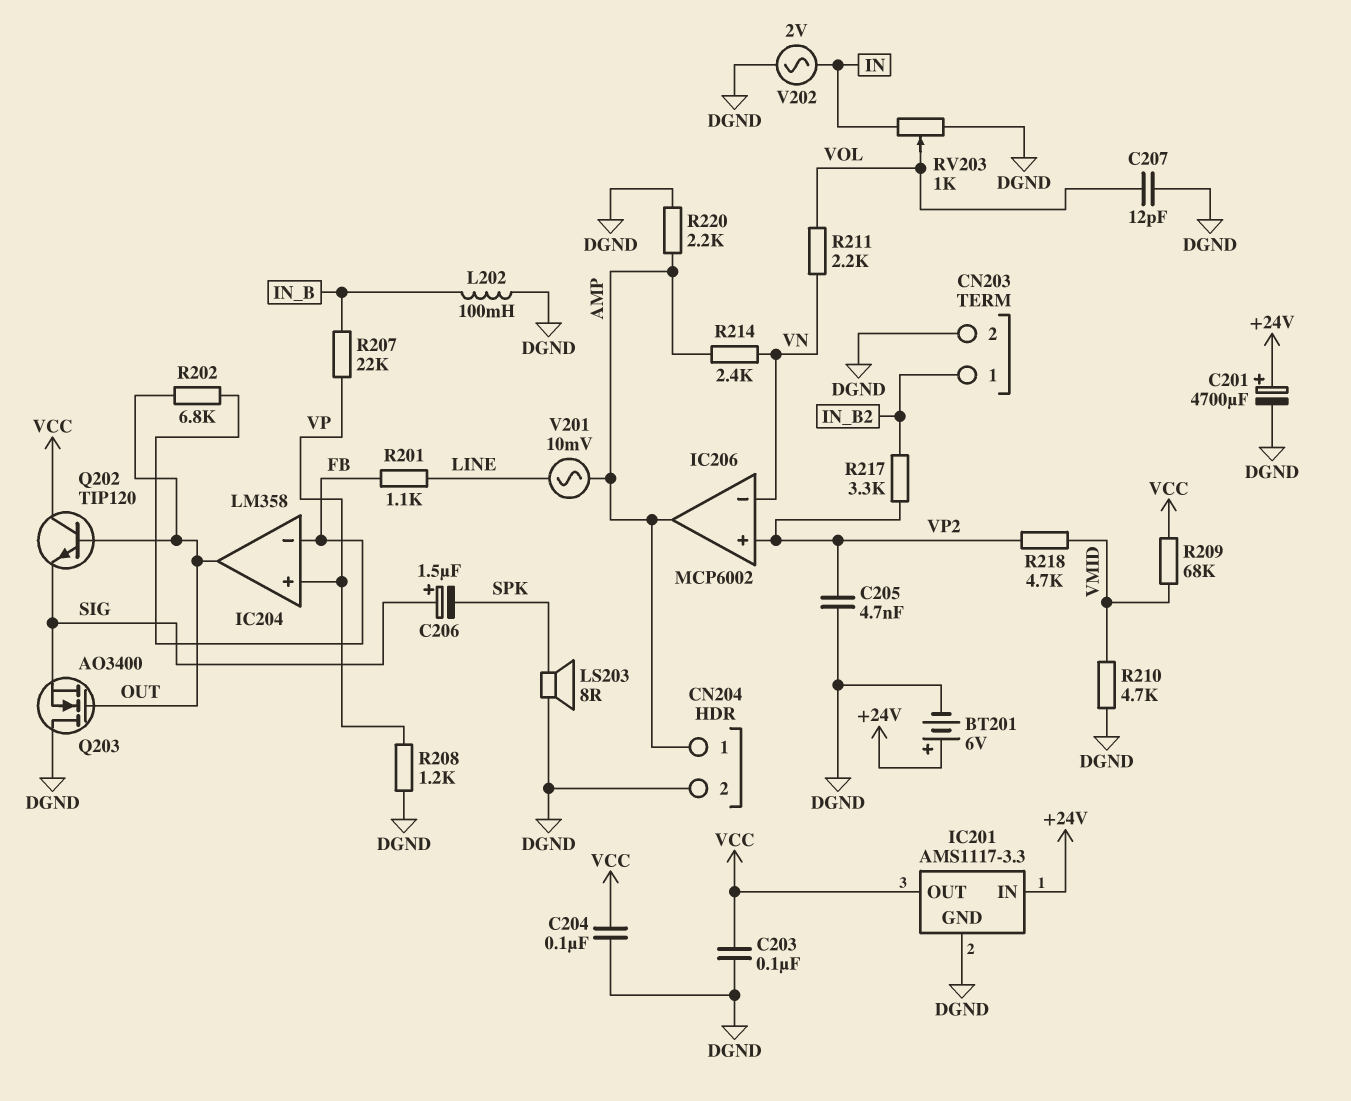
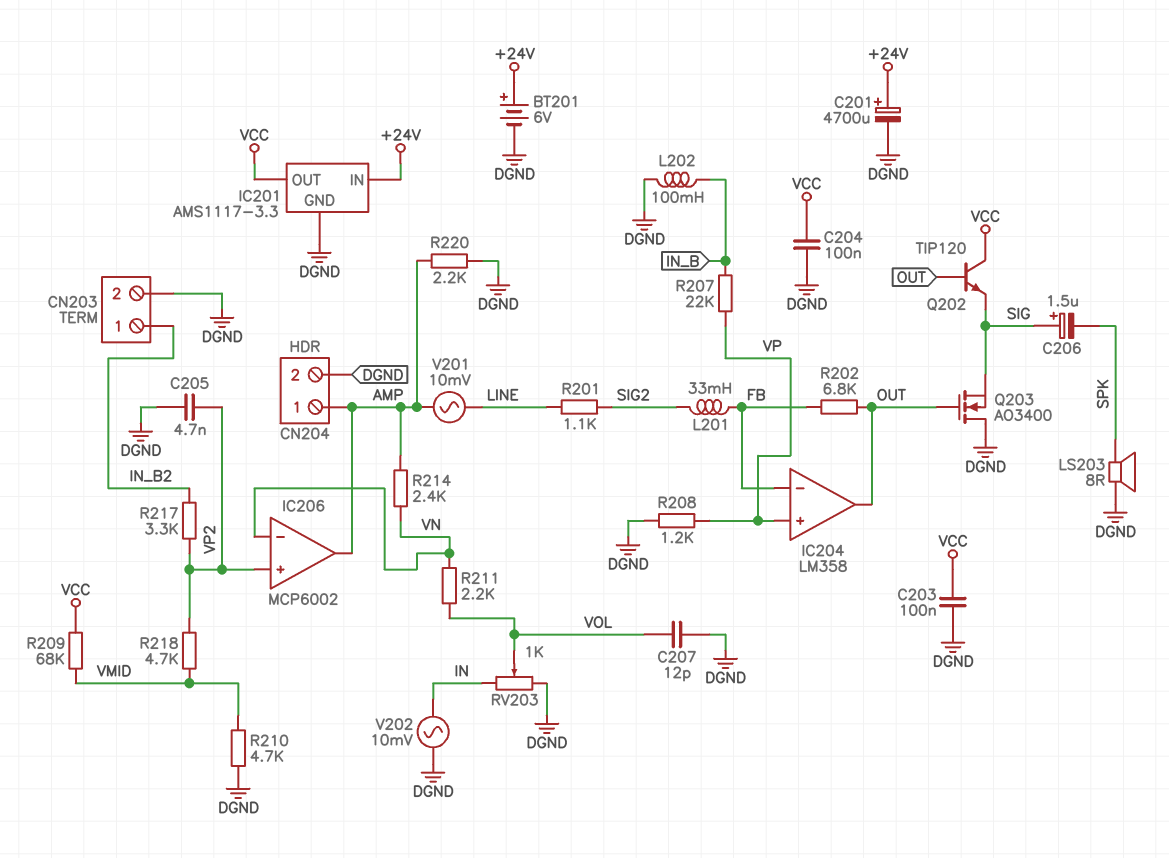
L201: none -> 33mH (FB, SIG2)
R201: 1.1k (FB, LINE) -> 1.1k (LINE, SIG2)
V202: AC 2V (DGND, IN) -> AC 10mV (DGND, IN)

